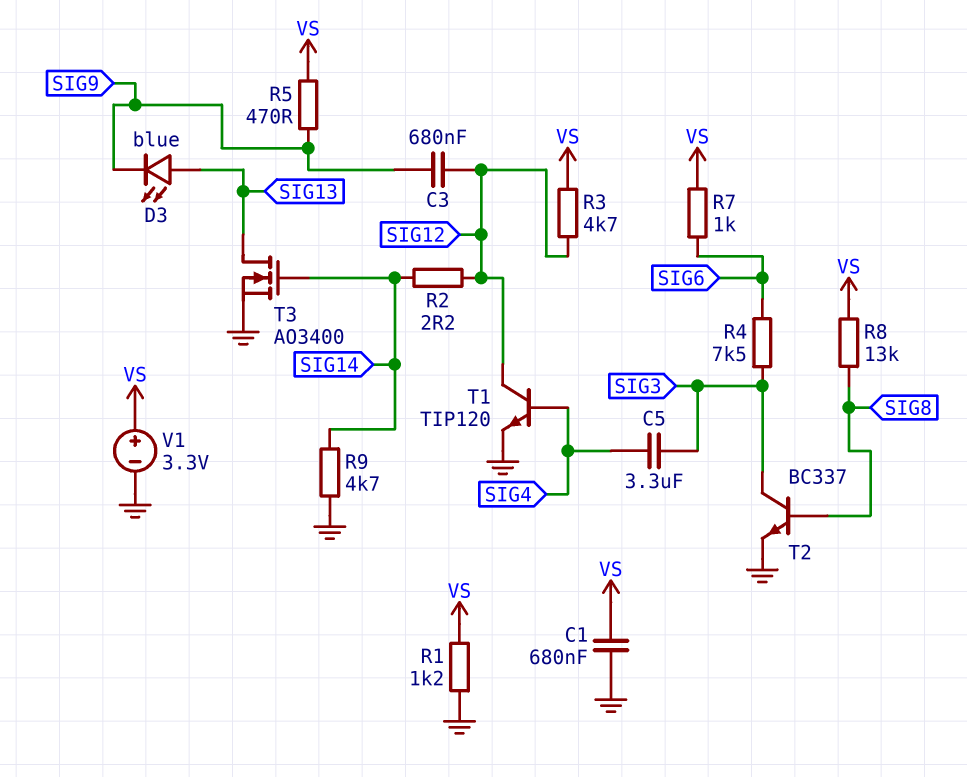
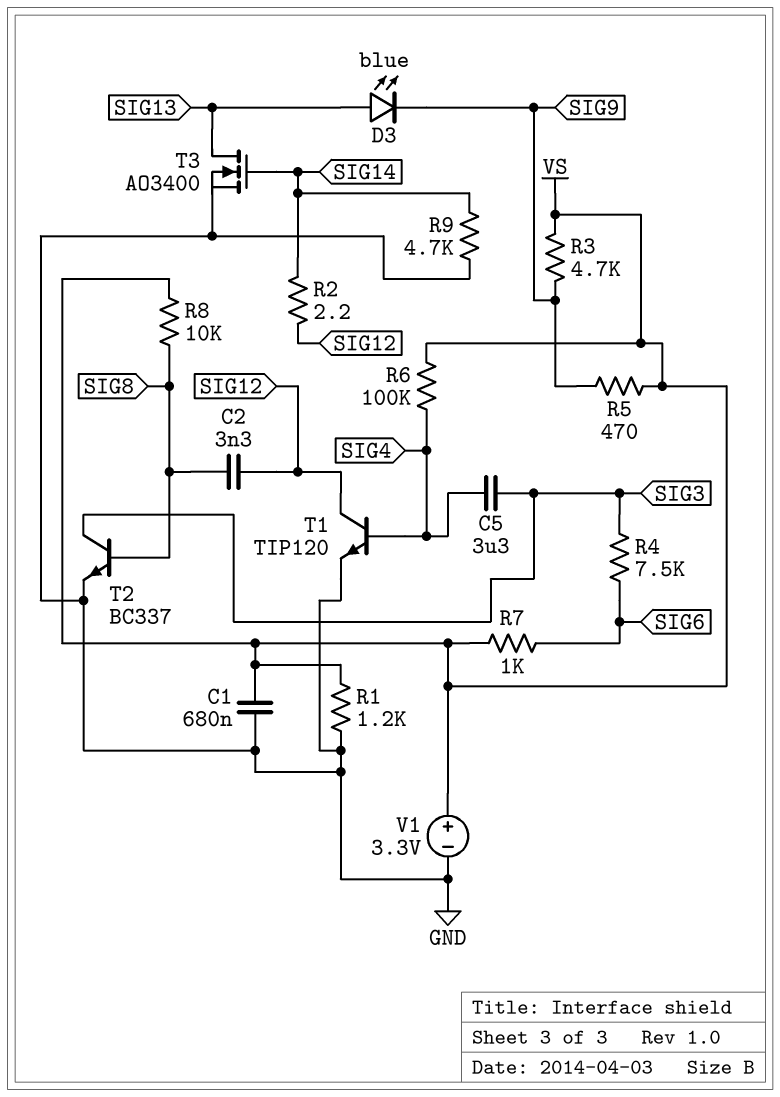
C2: none -> 3.3nF (SIG8, SIG12)
C3: 680nF (SIG9, SIG12) -> none
R3: 4.7k (SIG12, VS) -> 4.7k (SIG9, VS)
R6: none -> 100k (SIG4, VS)
R8: 13k (SIG8, VS) -> 10k (SIG8, VS)

